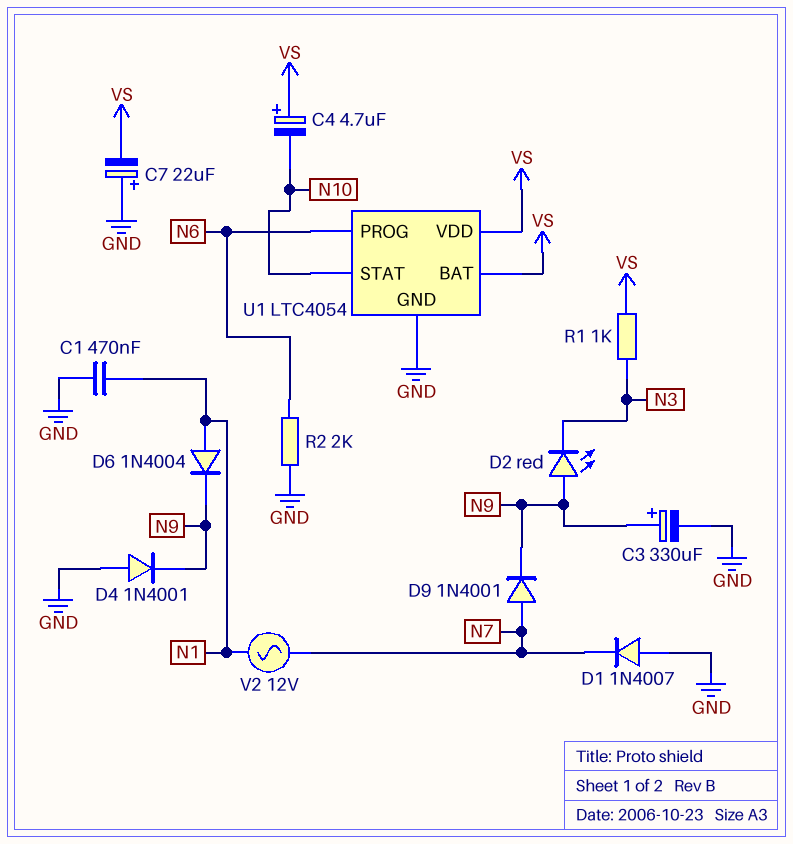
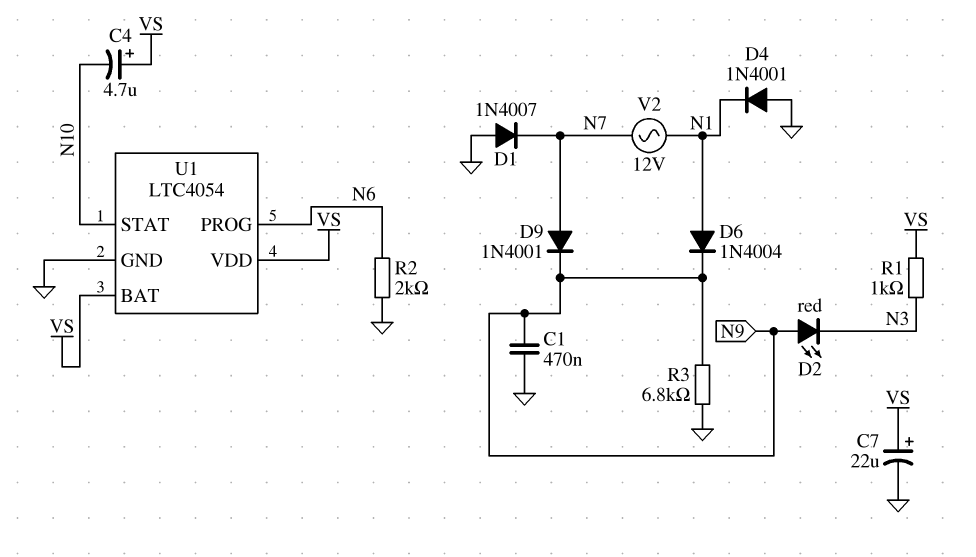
C1: 470nF (GND, N1) -> 470nF (GND, N9)
C3: 330uF (plus N9, minus GND) -> none
C7: 22uF (plus GND, minus VS) -> 22uF (plus VS, minus GND)
D4: diode 1N4001 (A GND, K N9) -> diode 1N4001 (A GND, K N1)
R3: none -> 6.8k (GND, N9)

